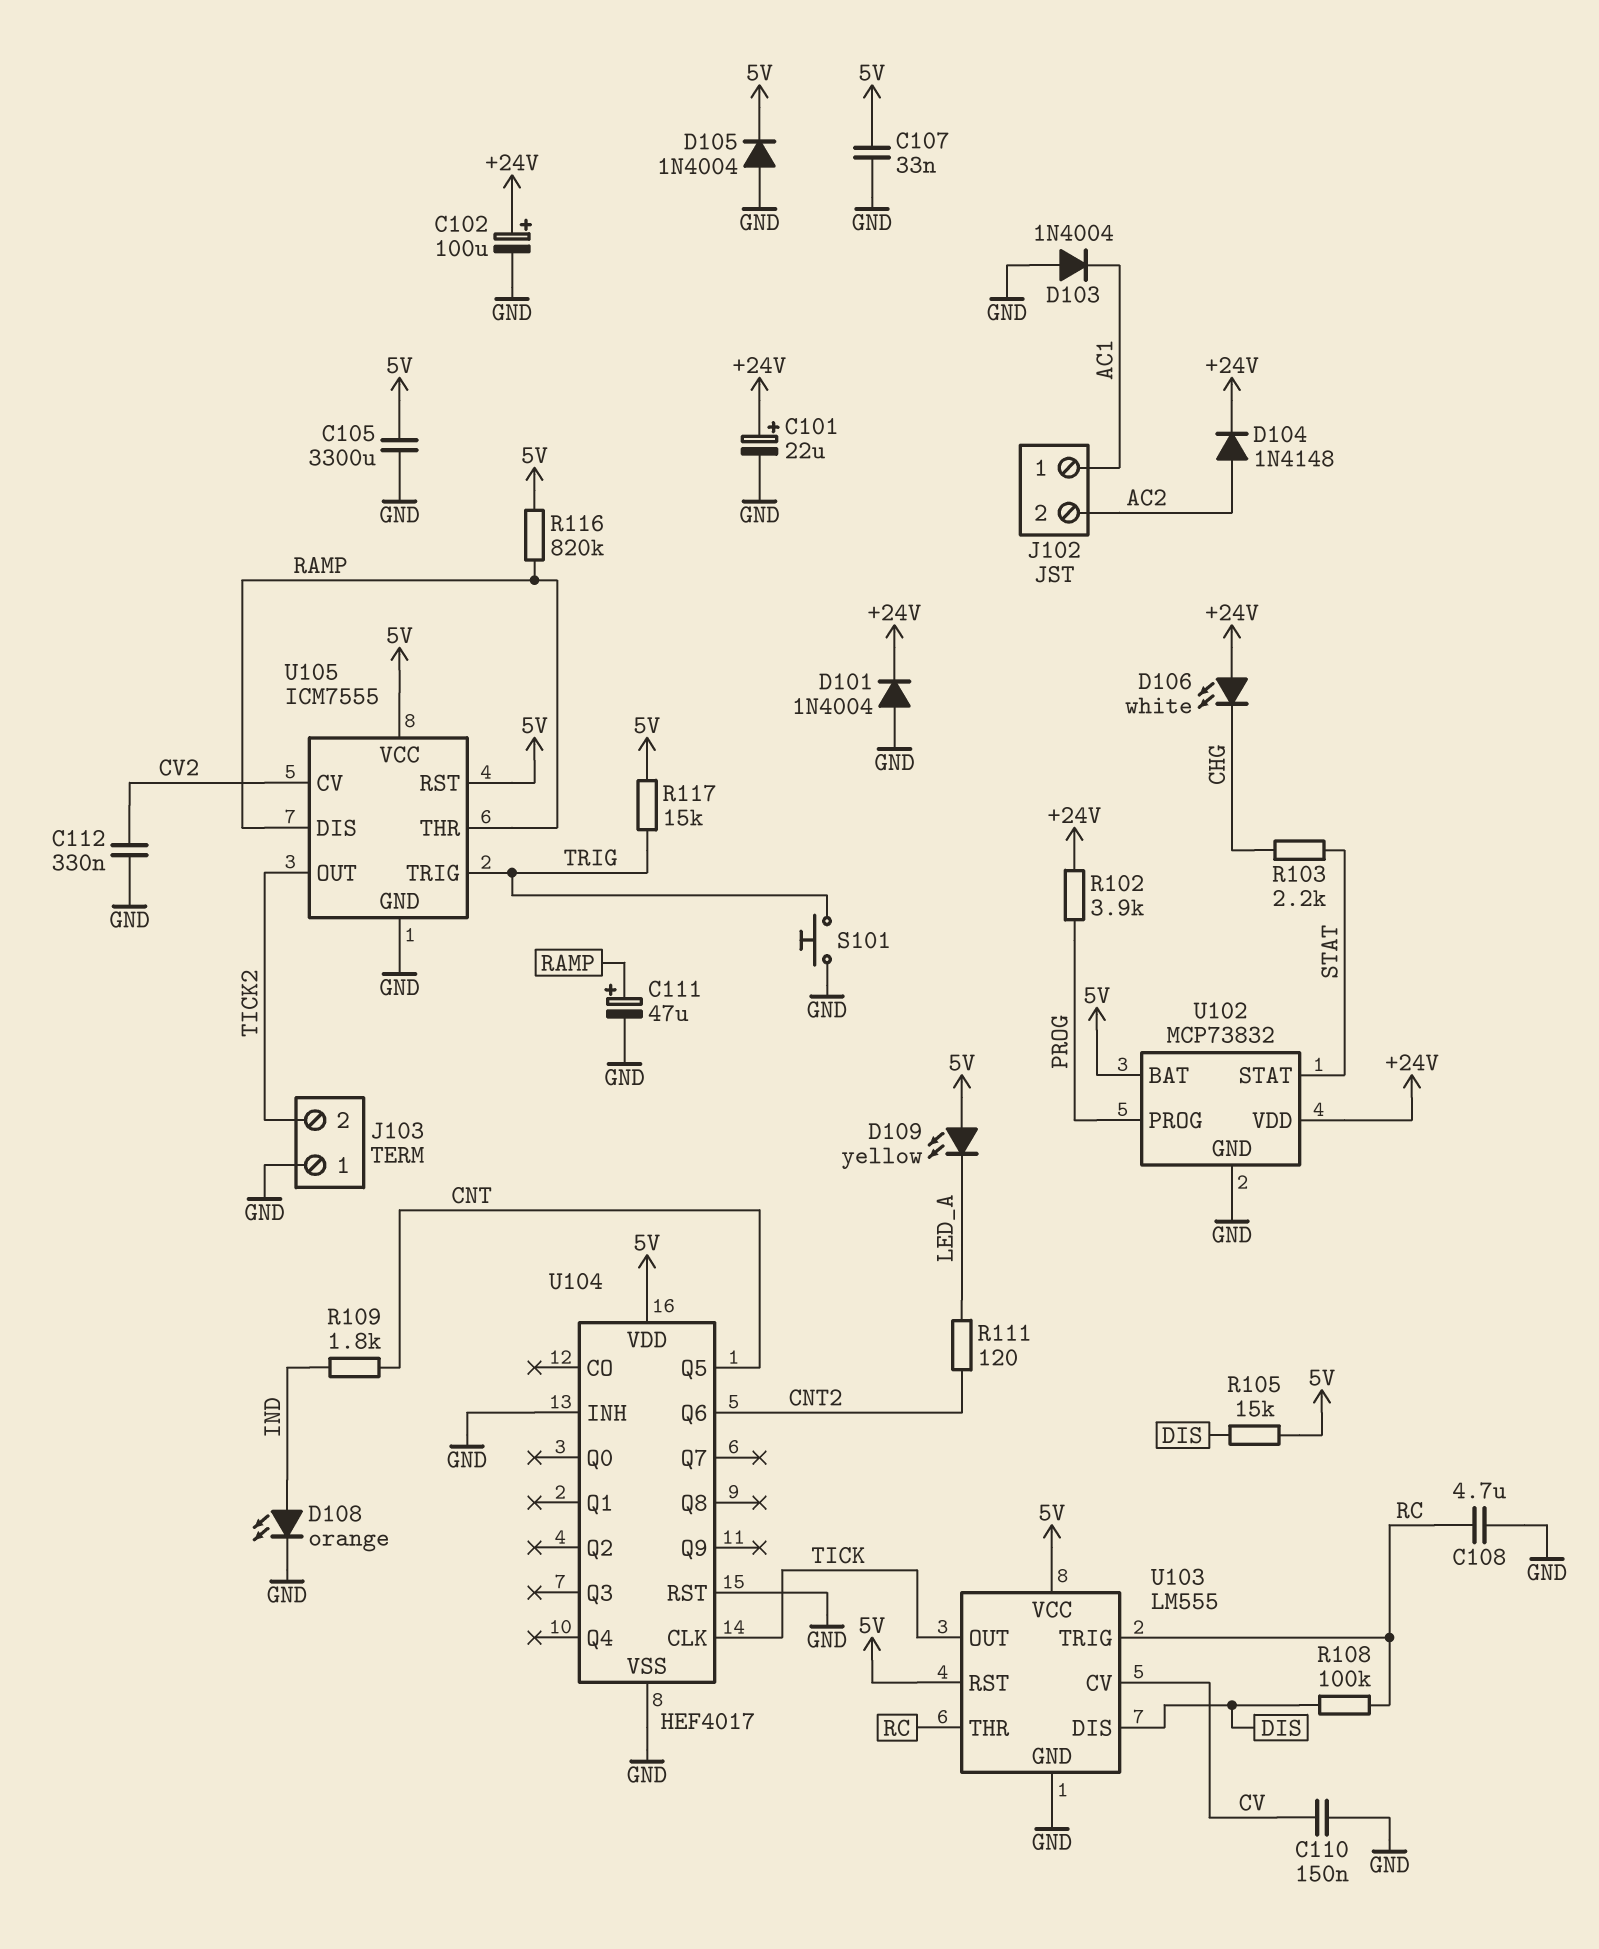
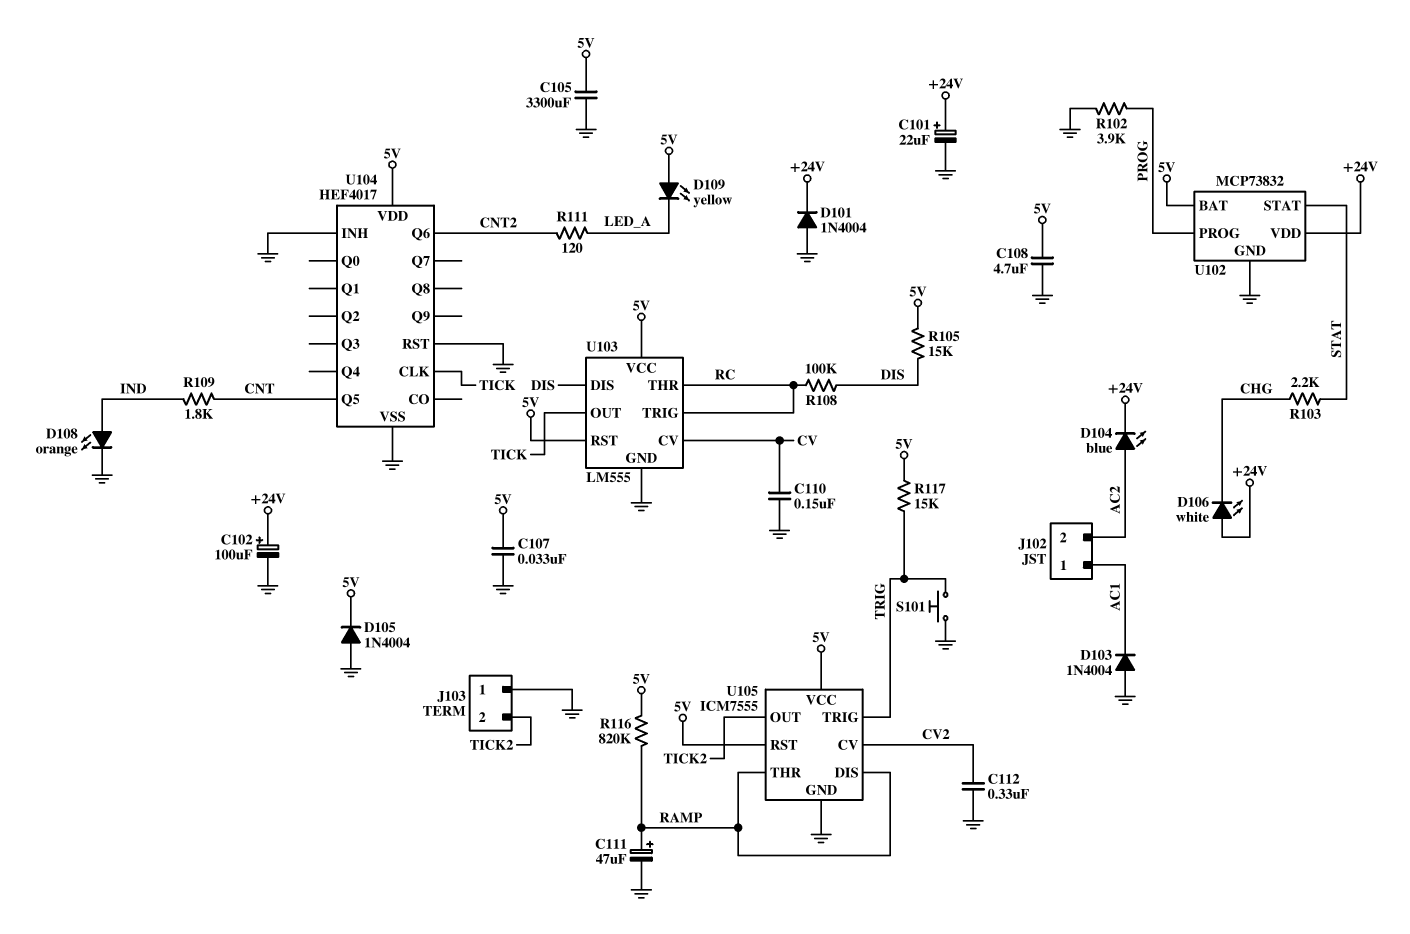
C108: 4.7uF (GND, RC) -> 4.7uF (5V, GND)
D104: diode 1N4148 (A AC2, K +24V) -> LED blue (A AC2, K +24V)
R102: 3.9k (+24V, PROG) -> 3.9k (GND, PROG)

